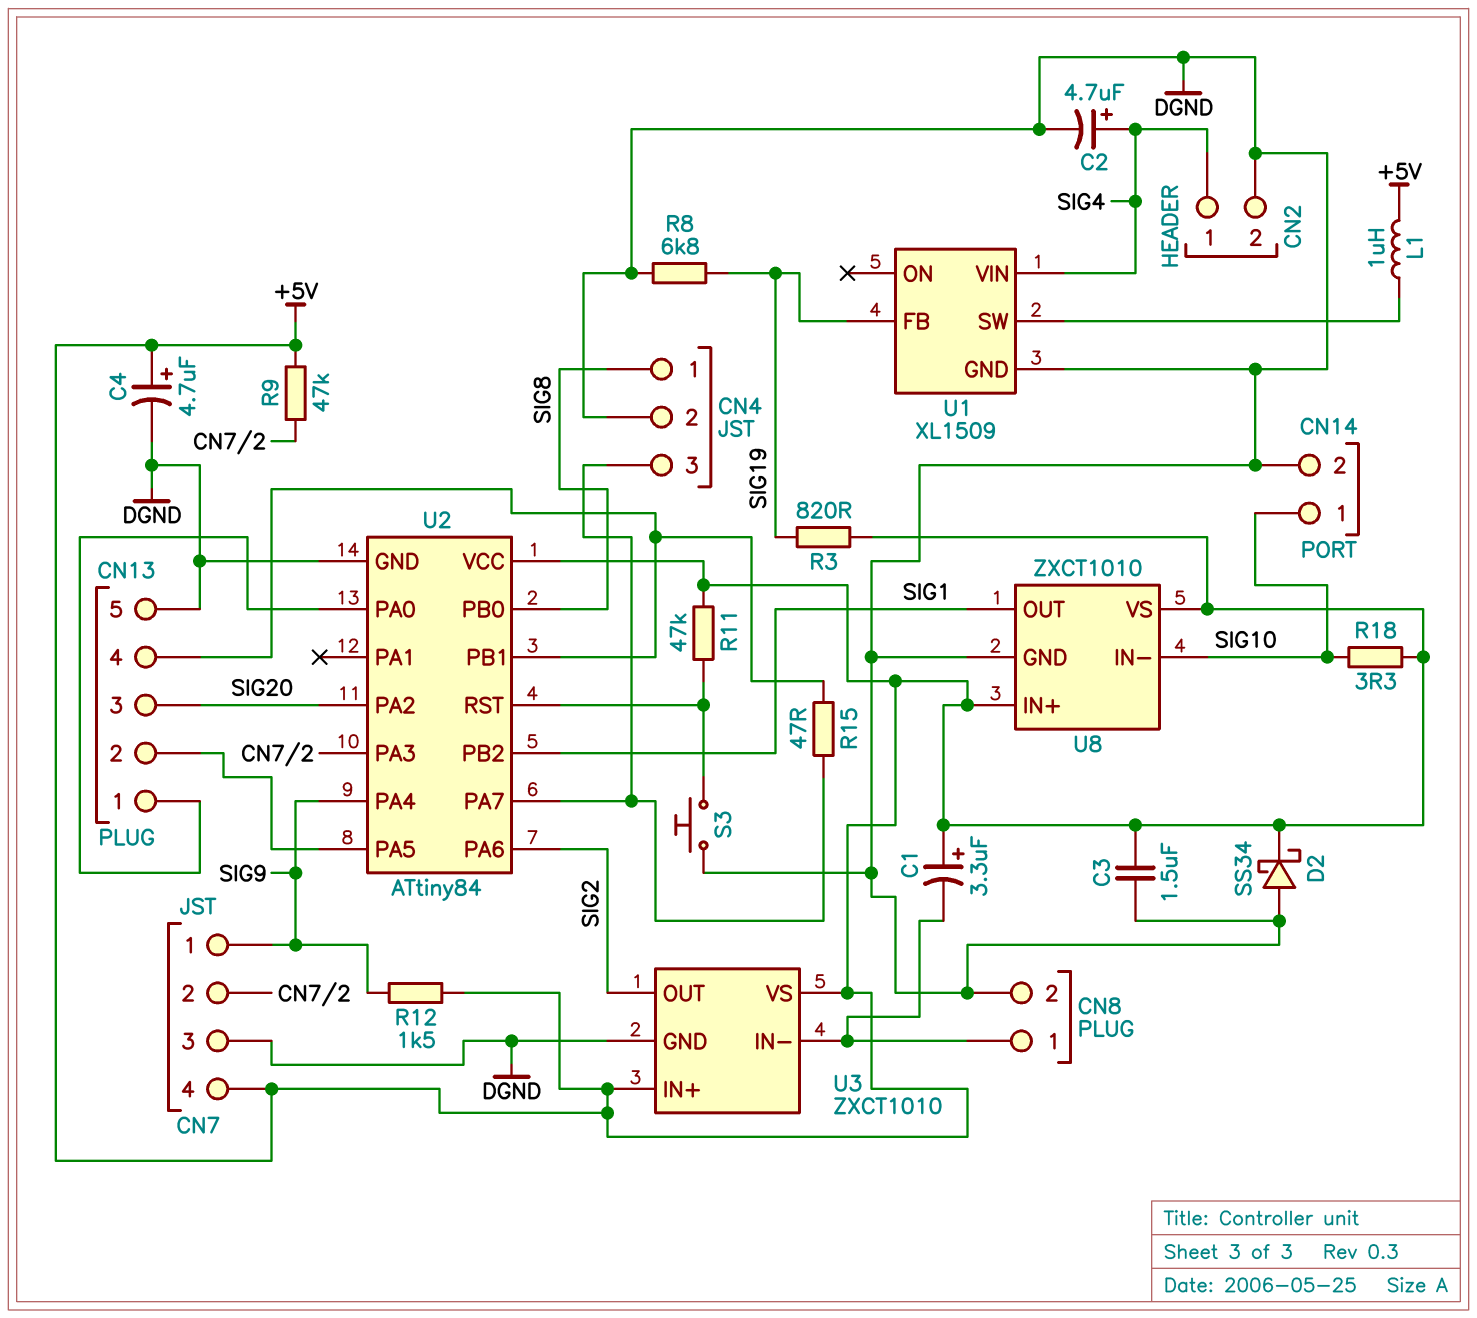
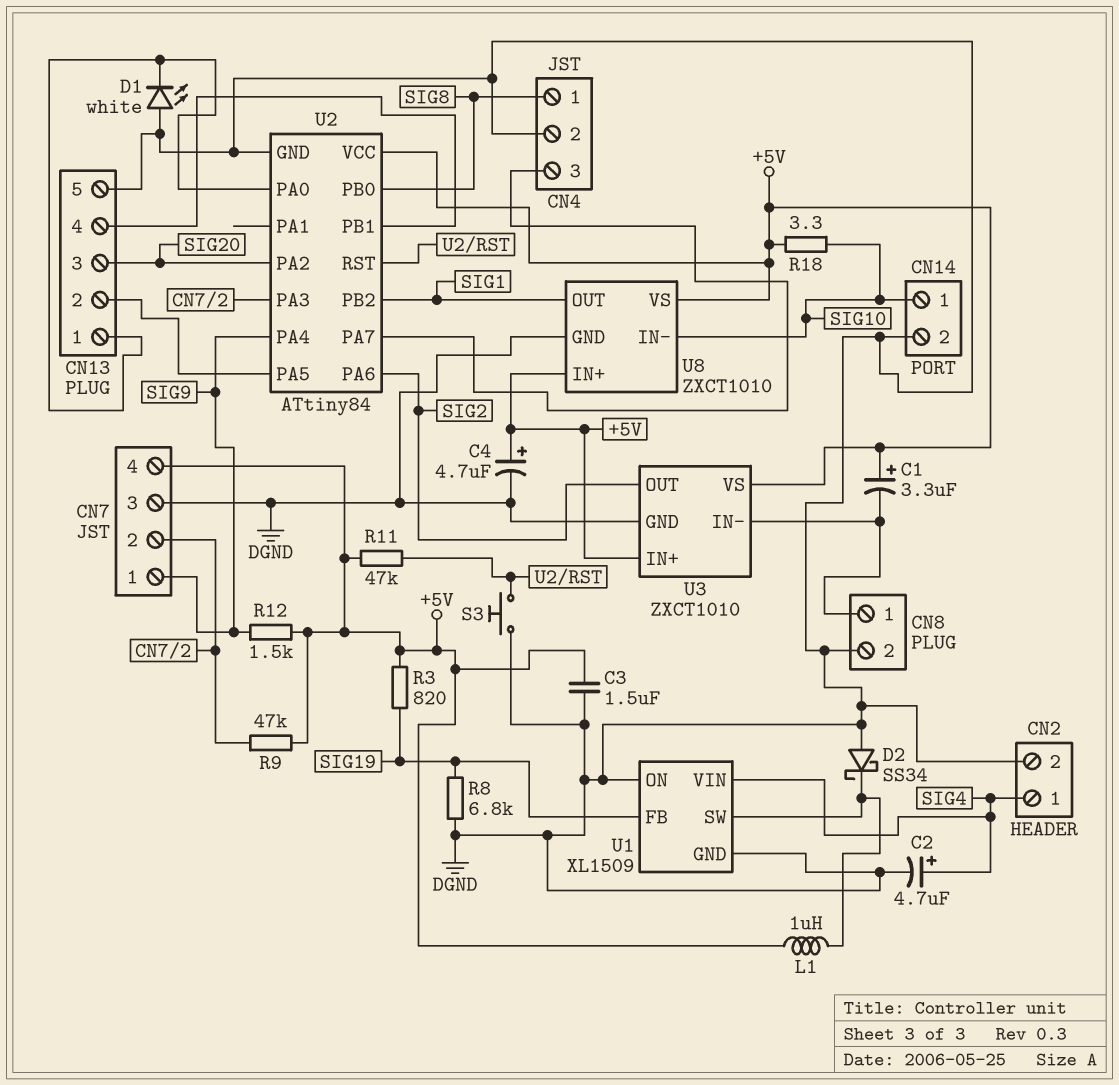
D1: none -> LED white (A DGND, K CN13/1)
D2: schottky SS34 (A DGND, K +5V) -> schottky SS34 (A DGND, K U1/SW)
R15: 47 (CN4/3, CN13/4) -> none
U1 pin ON: none -> DGND

